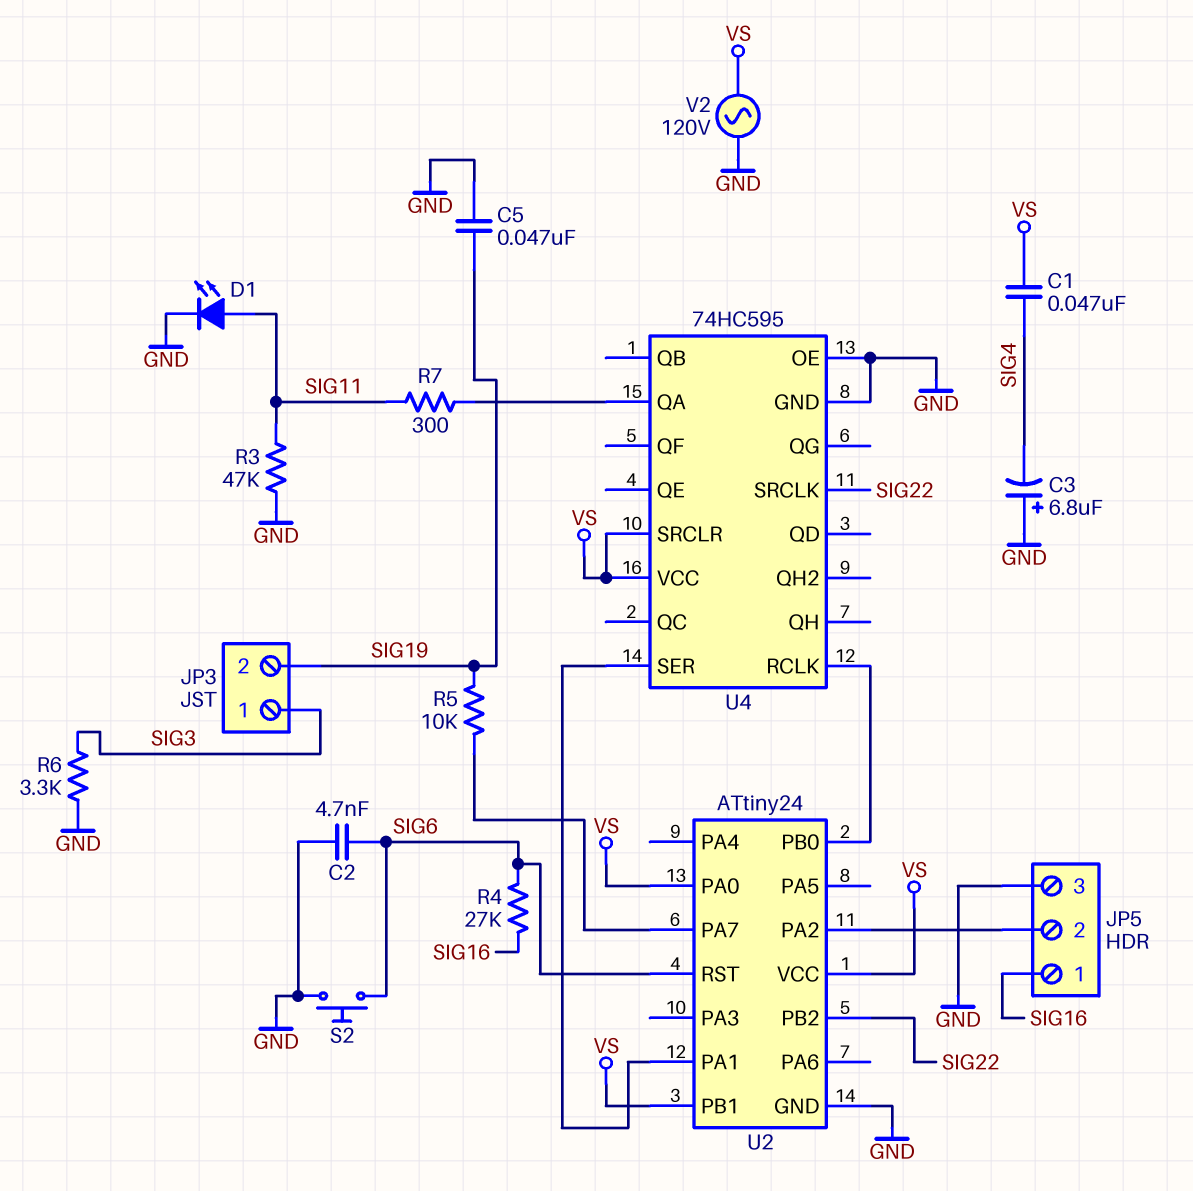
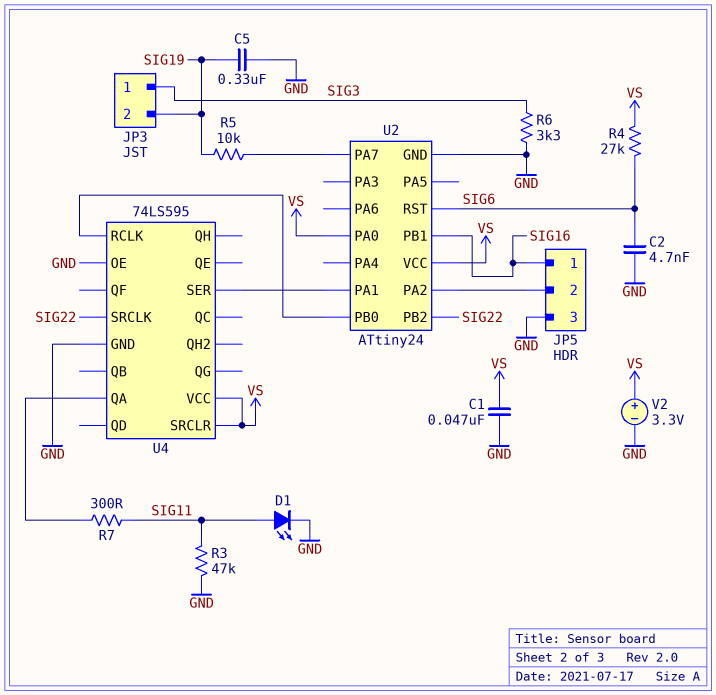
C1: 47nF (SIG4, VS) -> 47nF (GND, VS)
C3: 6.8uF (plus GND, minus SIG4) -> none
C5: 47nF (GND, SIG19) -> 330nF (GND, SIG19)
R4: 27k (SIG6, SIG16) -> 27k (SIG6, VS)
S2: button (GND, SIG6) -> none
U2 pin PB1: VS -> SIG16
U4: 74HC595 -> 74LS595
V2: AC 120V (GND, VS) -> 3.3V (plus VS, minus GND)

